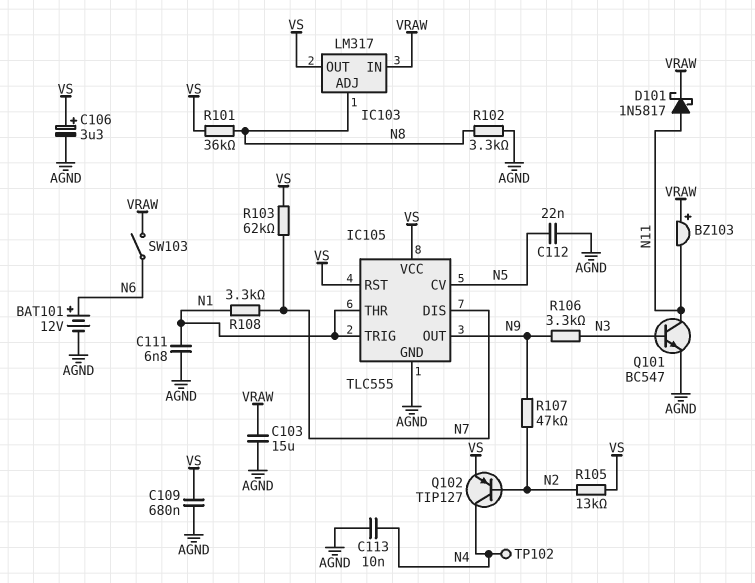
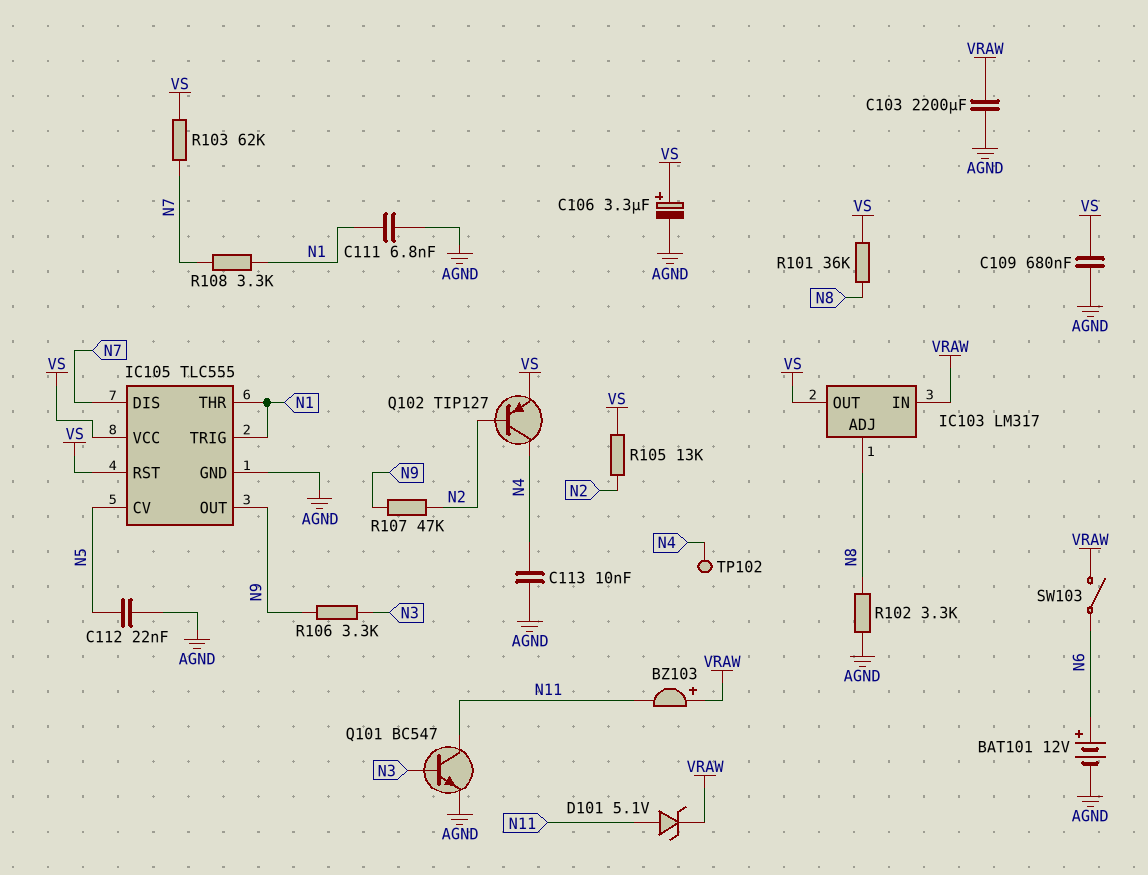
C103: 15uF (AGND, VRAW) -> 2200uF (AGND, VRAW)
D101: schottky 1N5817 (A N11, K VRAW) -> zener 5.1V (A N11, K VRAW)

